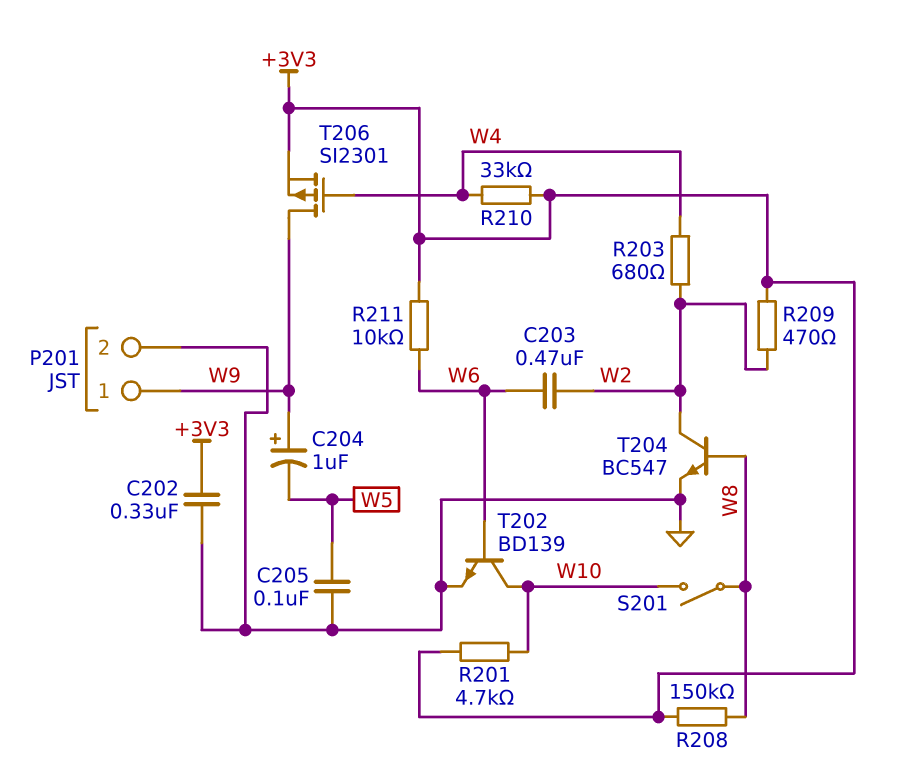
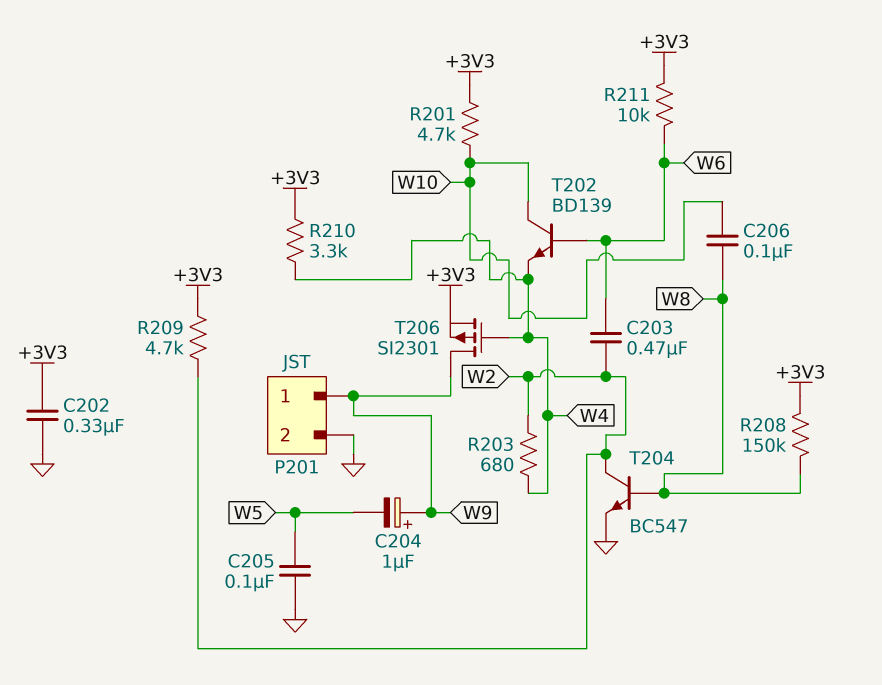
C206: none -> 100nF (W8, W10)
R209: 470 (+3V3, W2) -> 4.7k (+3V3, W2)
R210: 33k (+3V3, W4) -> 3.3k (+3V3, W4)
S201: switch (W8, W10) -> none
T202: NPN BD139 (B W6, C W10, E GND) -> NPN BD139 (B W6, C W10, E W4)

